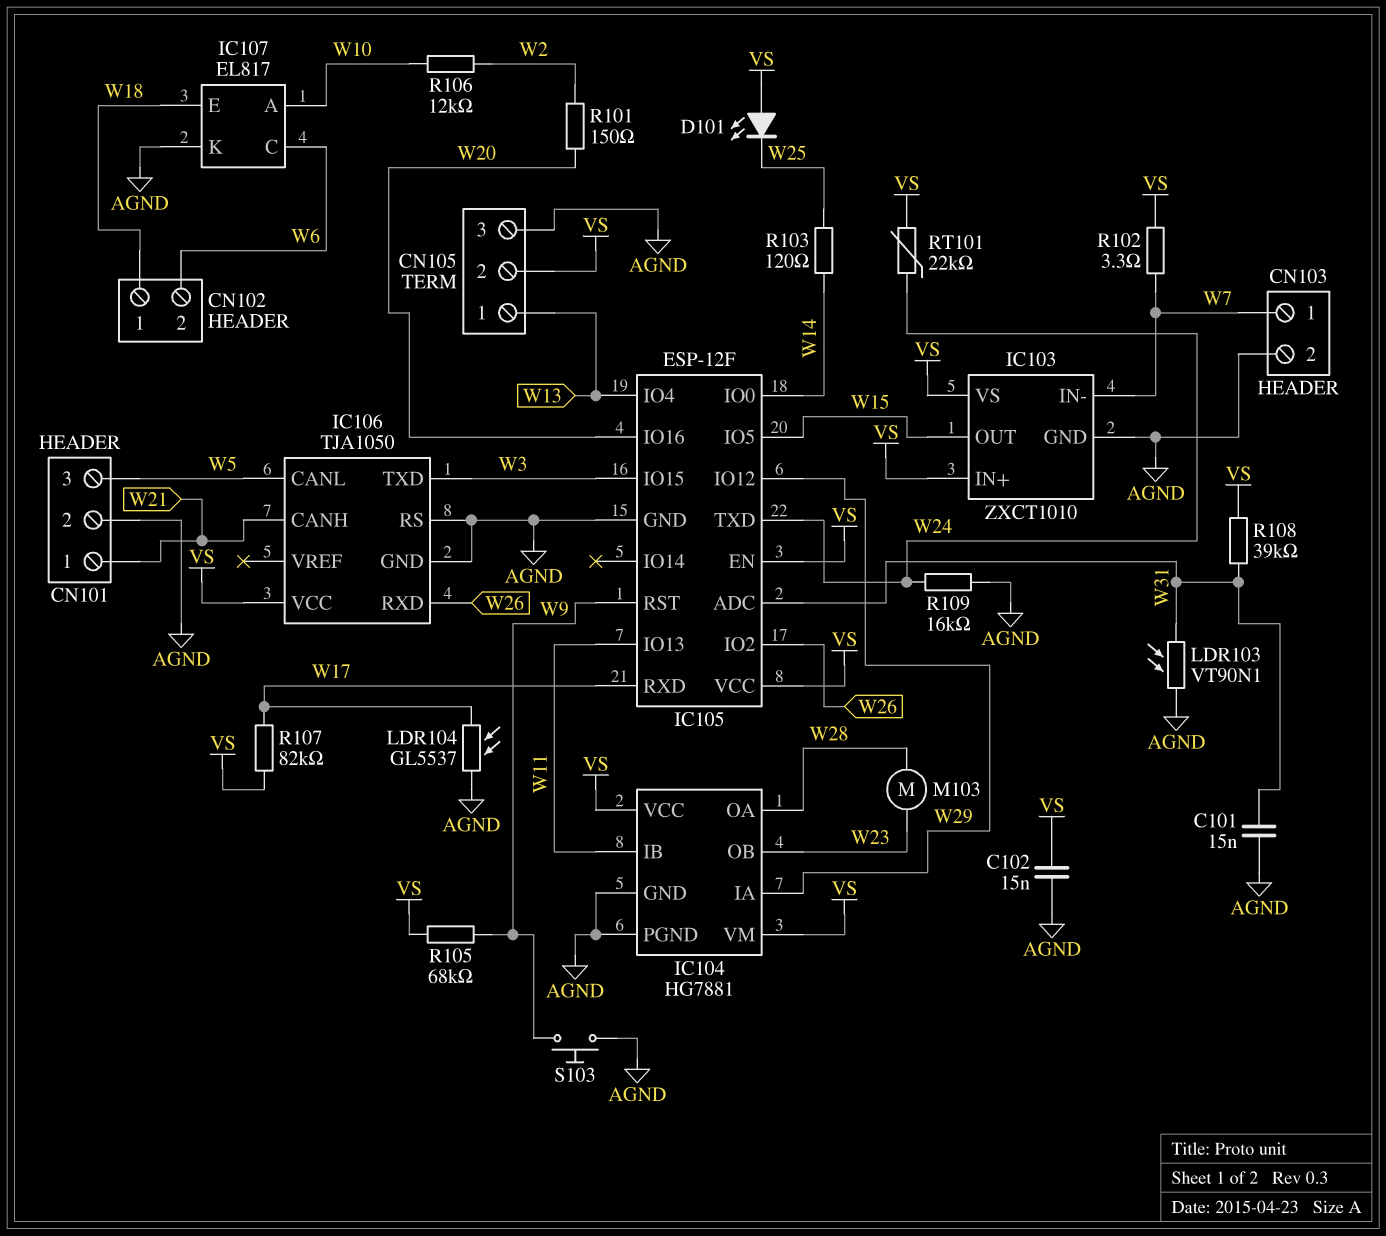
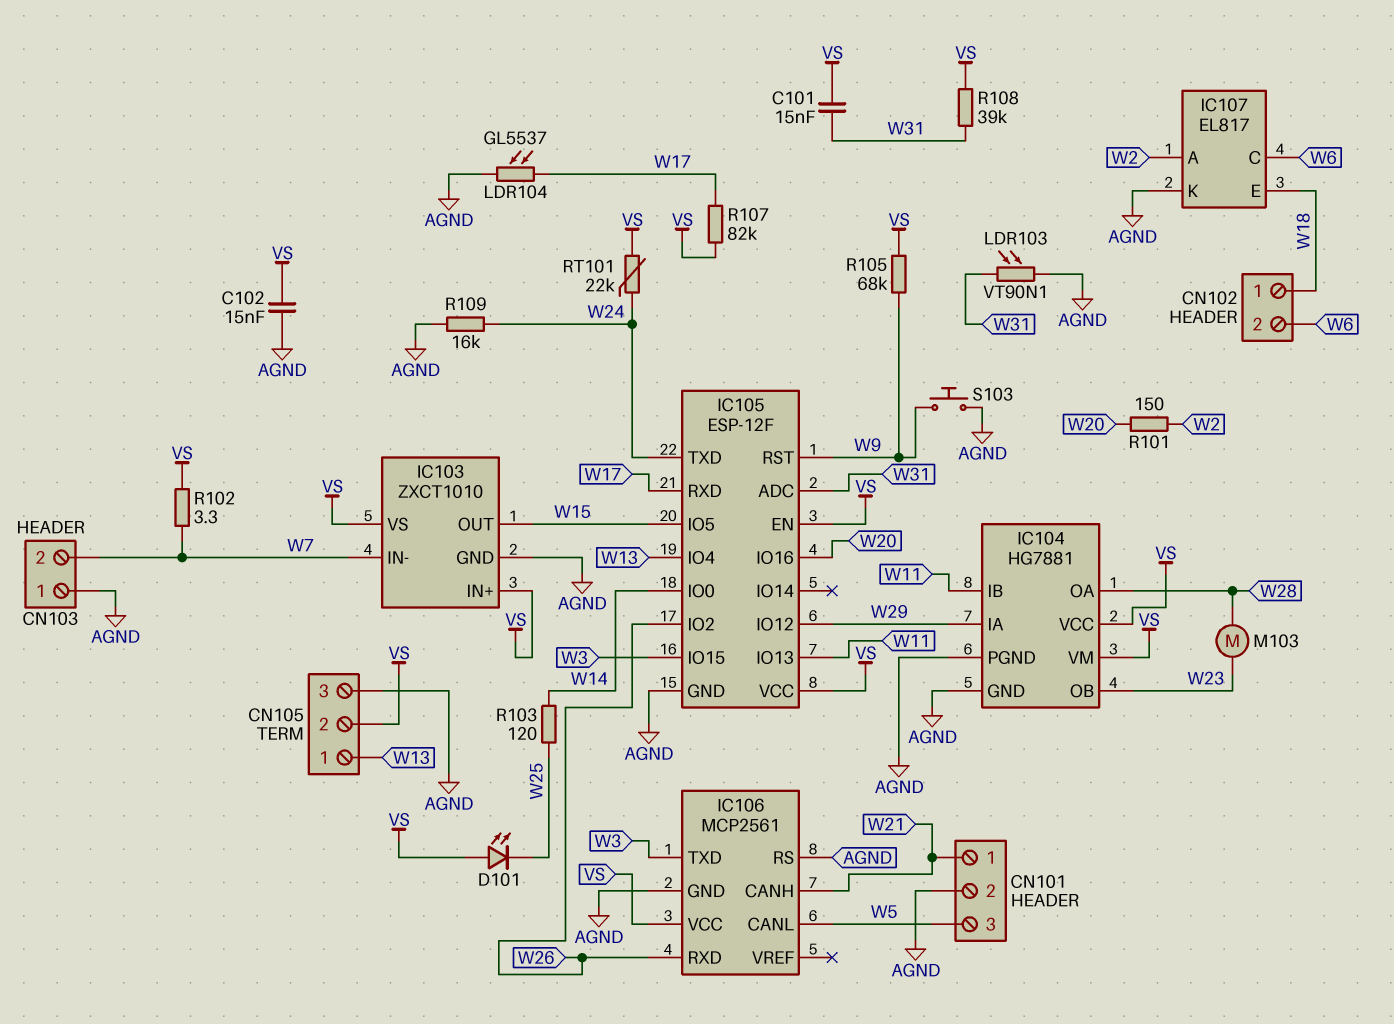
C101: 15nF (AGND, W31) -> 15nF (VS, W31)
CN103 pin 1: W7 -> AGND
CN103 pin 2: AGND -> W7
IC106: TJA1050 -> MCP2561
IC107 pin A: W10 -> W2
R106: 12k (W2, W10) -> none

